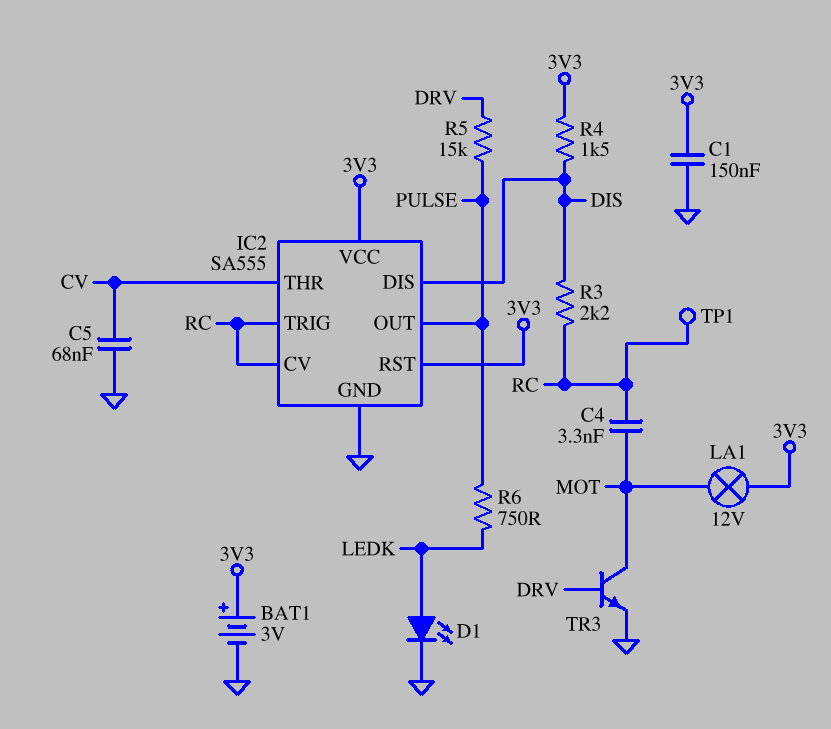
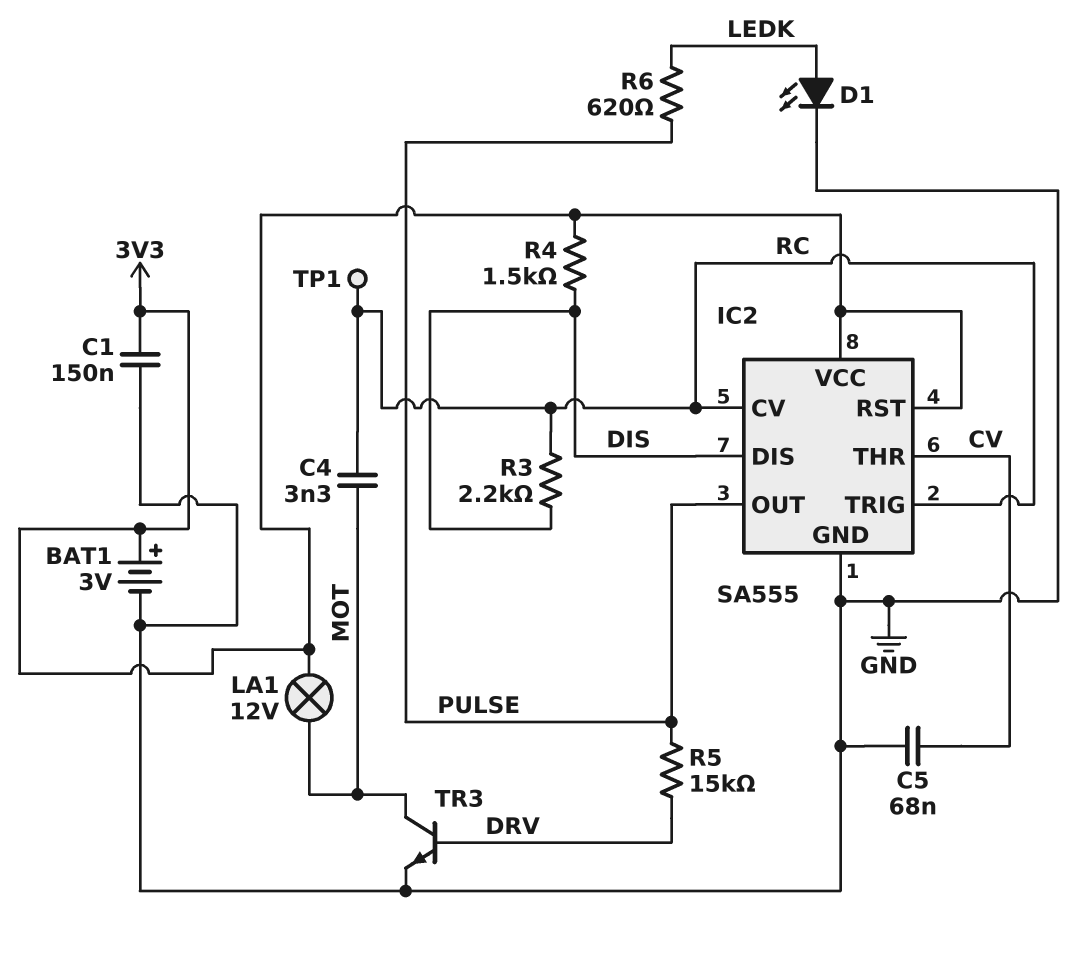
R6: 750 (LEDK, PULSE) -> 620 (LEDK, PULSE)

